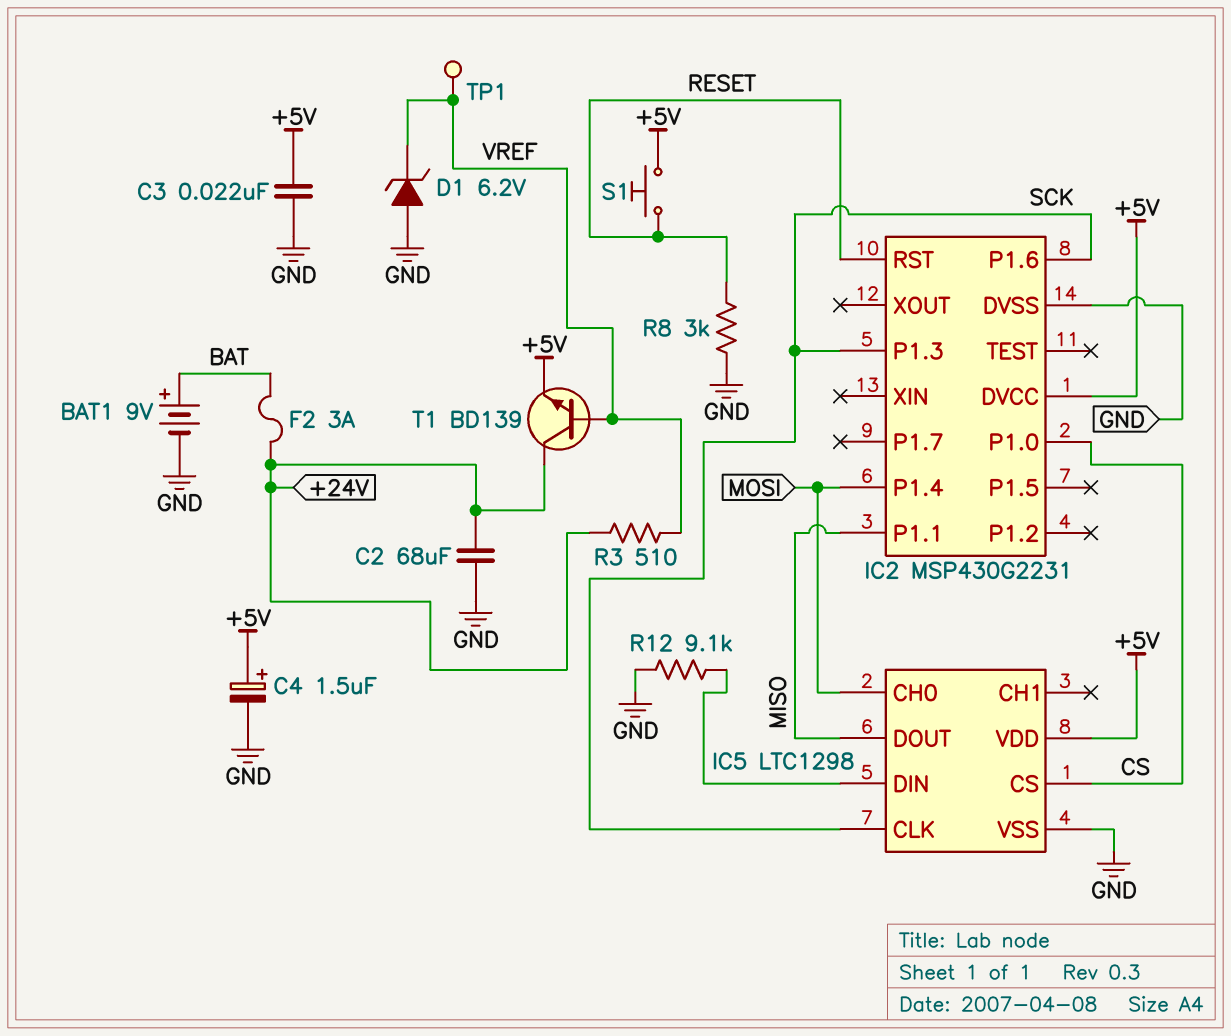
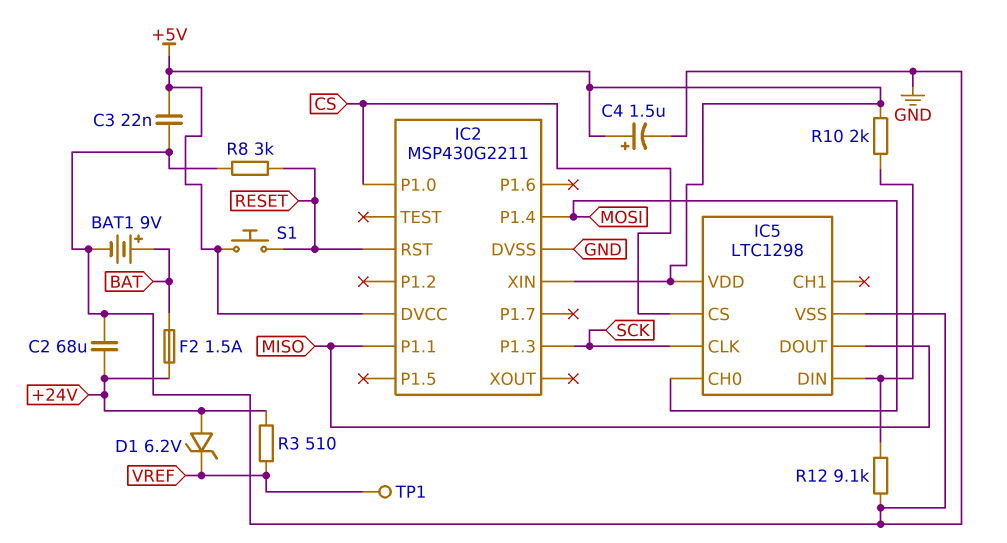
D1: zener 6.2V (A GND, K VREF) -> zener 6.2V (A +24V, K VREF)
F2: 3A (+24V, BAT) -> 1.5A (+24V, BAT)
IC2: MSP430G2231 -> MSP430G2211
IC2 pin P1.6: SCK -> none
IC2 pin XIN: none -> +5V
R10: none -> 2k (+5V, IC5/DIN)
T1: NPN BD139 (B VREF, C +24V, E +5V) -> none

